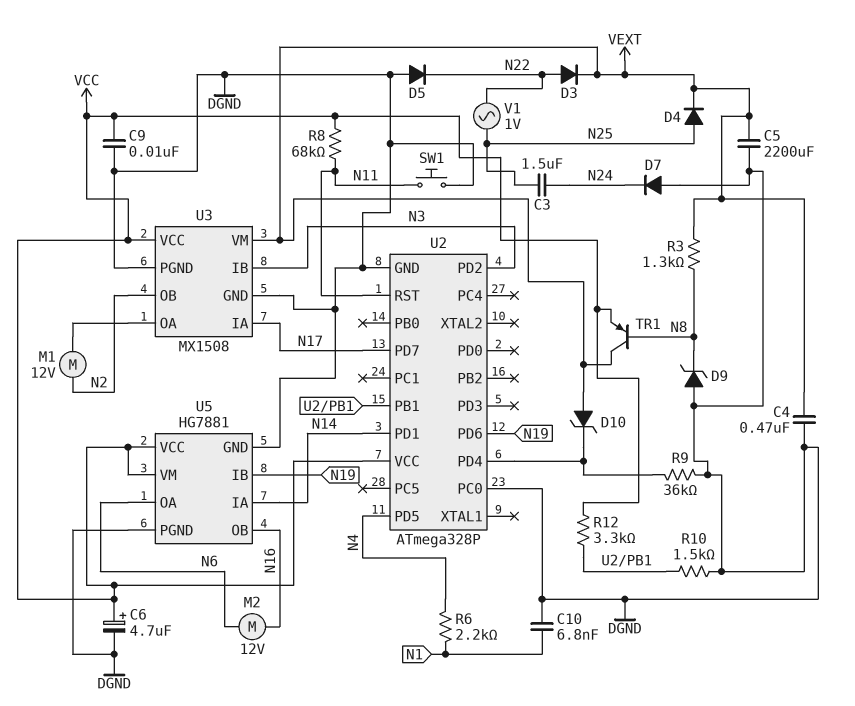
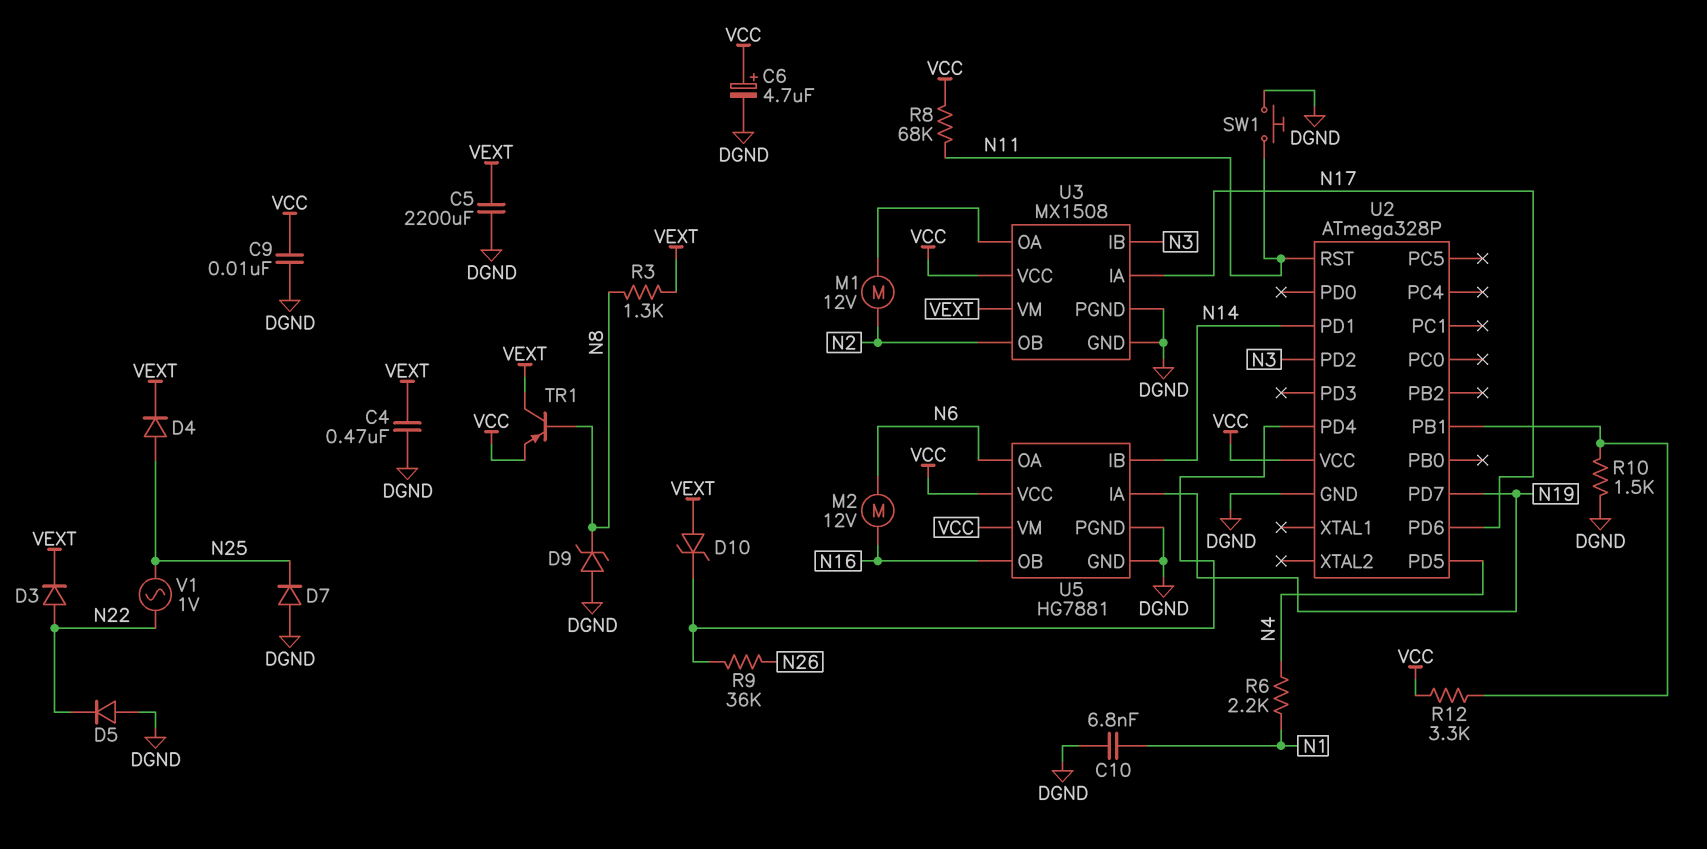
C3: 1.5uF (N24, N25) -> none
D7: diode (A DGND, K N24) -> diode (A DGND, K N25)
R9: 36k (DGND, U2/PD4) -> 36k (N26, U2/PD4)
U2 pin PC0: DGND -> none
U2 pin PD6: N19 -> N17
U2 pin PD7: N17 -> N19
U5 pin IA: N14 -> N19
U5 pin IB: N19 -> N14

